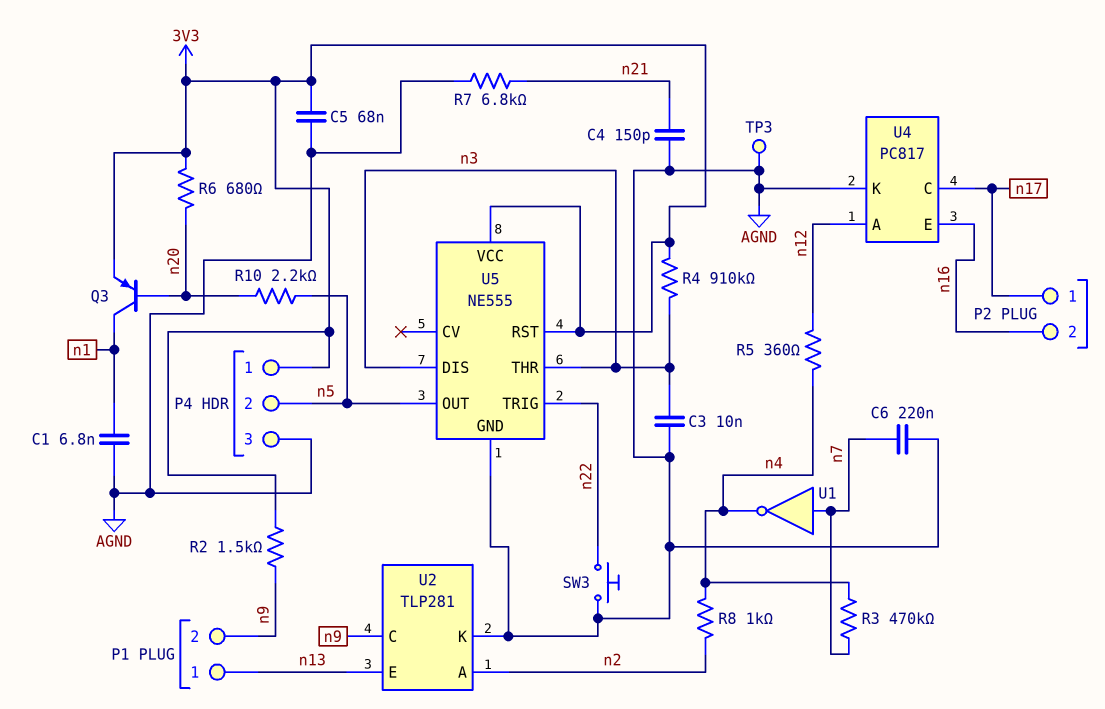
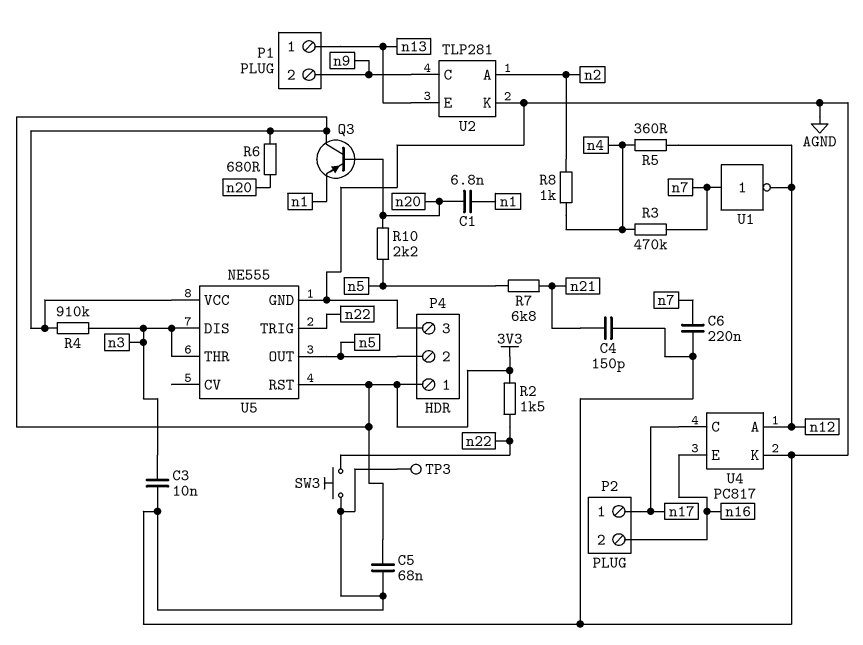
C1: 6.8nF (AGND, n1) -> 6.8nF (n1, n20)
Q3: PNP (B n20, C n1, E 3V3) -> PNP (B n20, C 3V3, E n1)
R2: 1.5k (3V3, n9) -> 1.5k (3V3, n22)
R7: 6.8k (AGND, n21) -> 6.8k (n5, n21)
U1: NOT (in n7, out n4) -> NOT (in n7, out n12)

